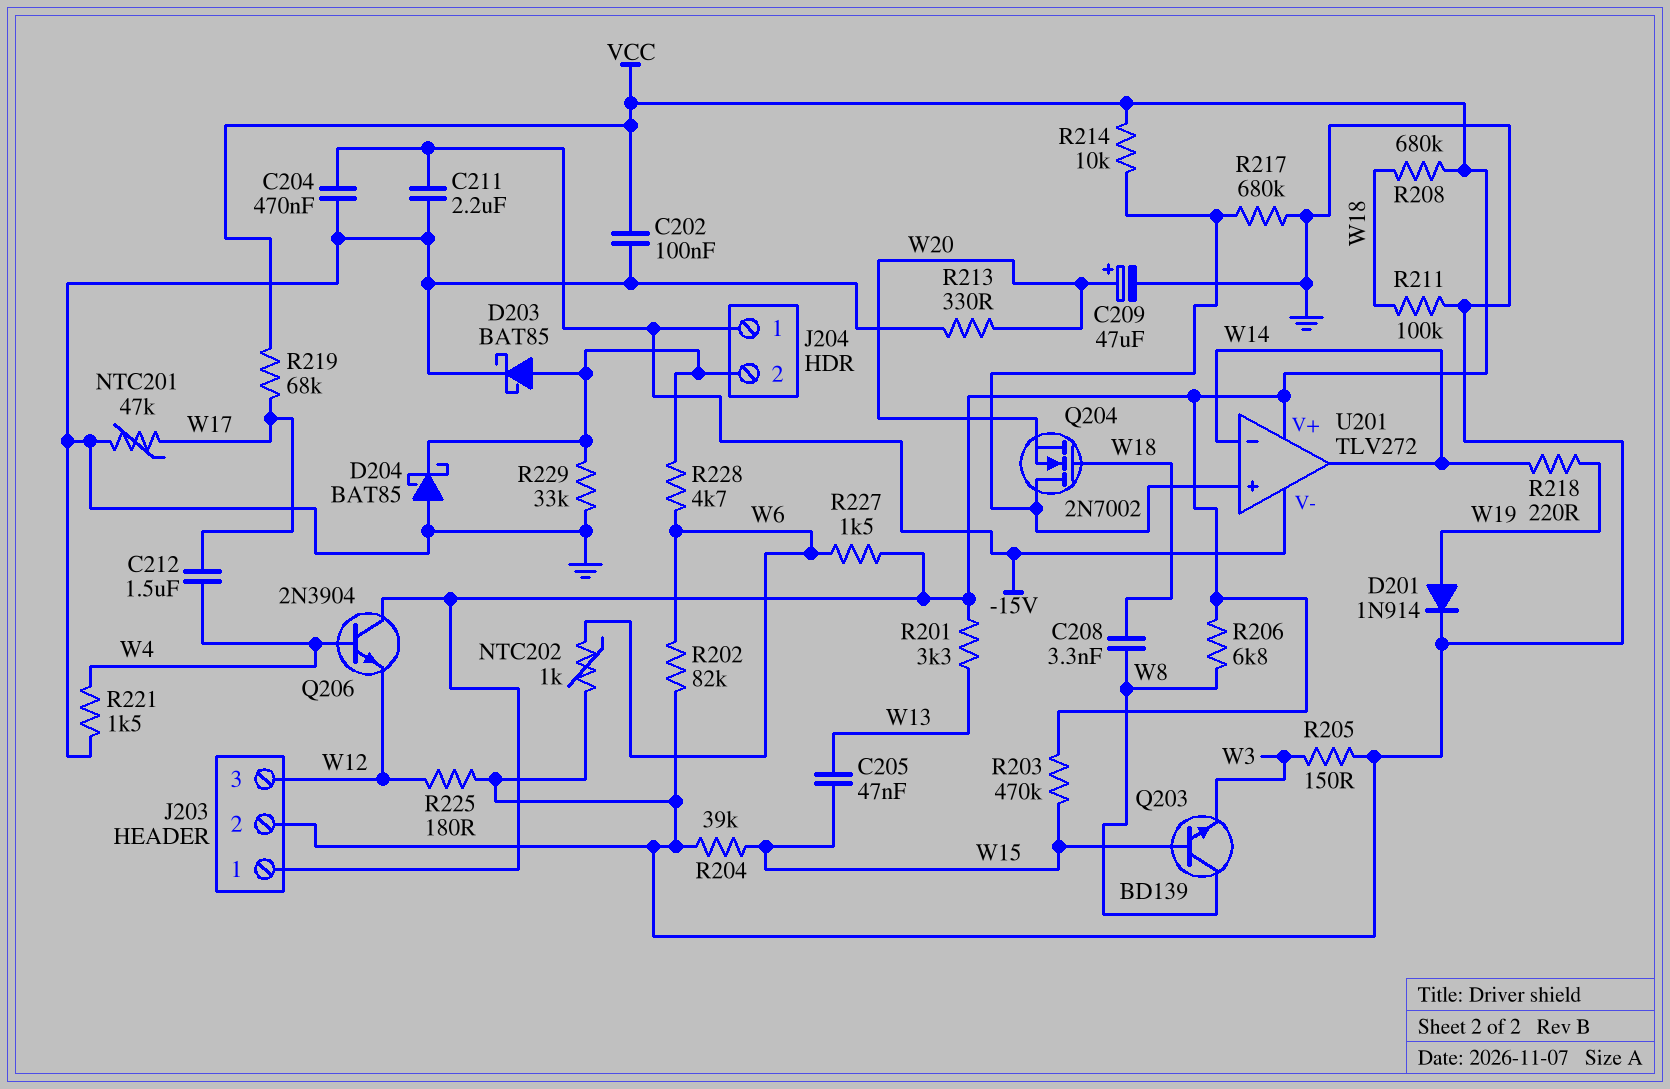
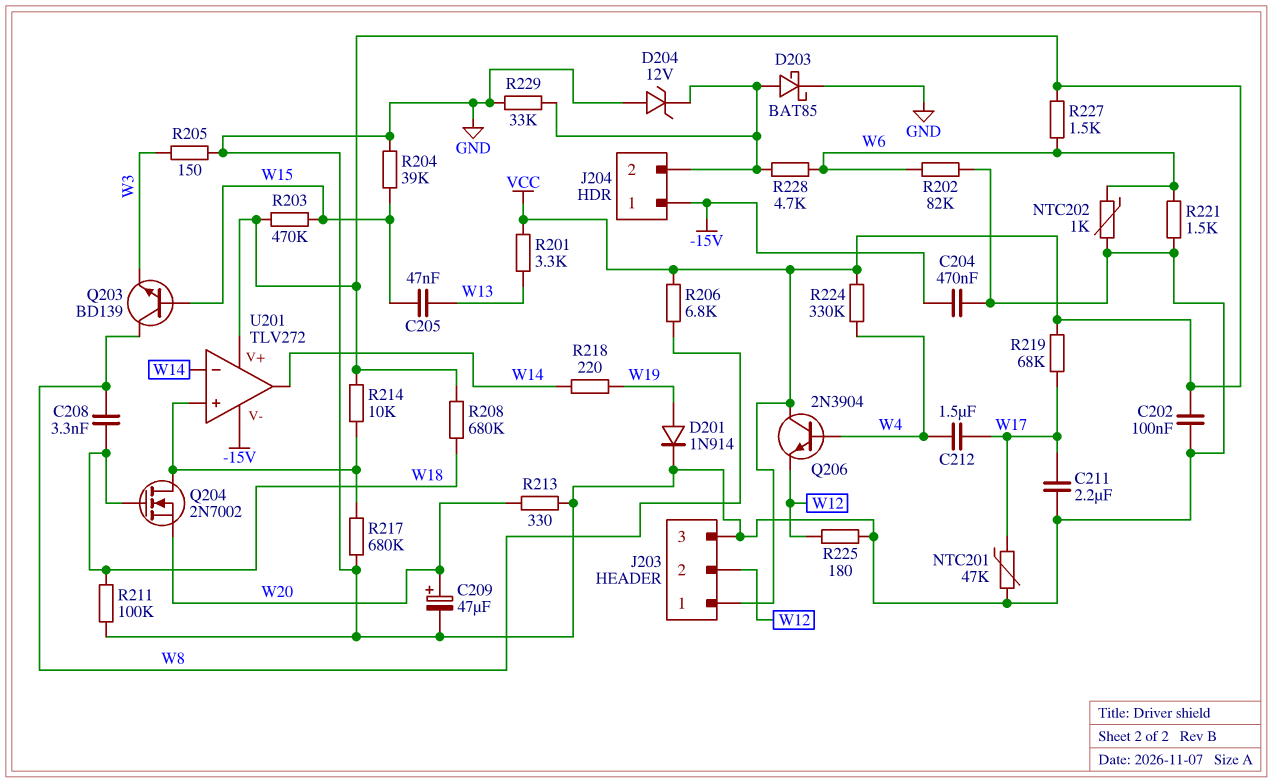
C211: 2.2uF (-15V, GND) -> 2.2uF (GND, W17)
D204: schottky BAT85 (A GND, K J204/2) -> zener 12V (A GND, K J204/2)
J203 pin 2: GND -> W12
J203 pin 3: W12 -> GND
R221: 1.5k (GND, W4) -> 1.5k (GND, W6)
R224: none -> 330k (VCC, W4)

